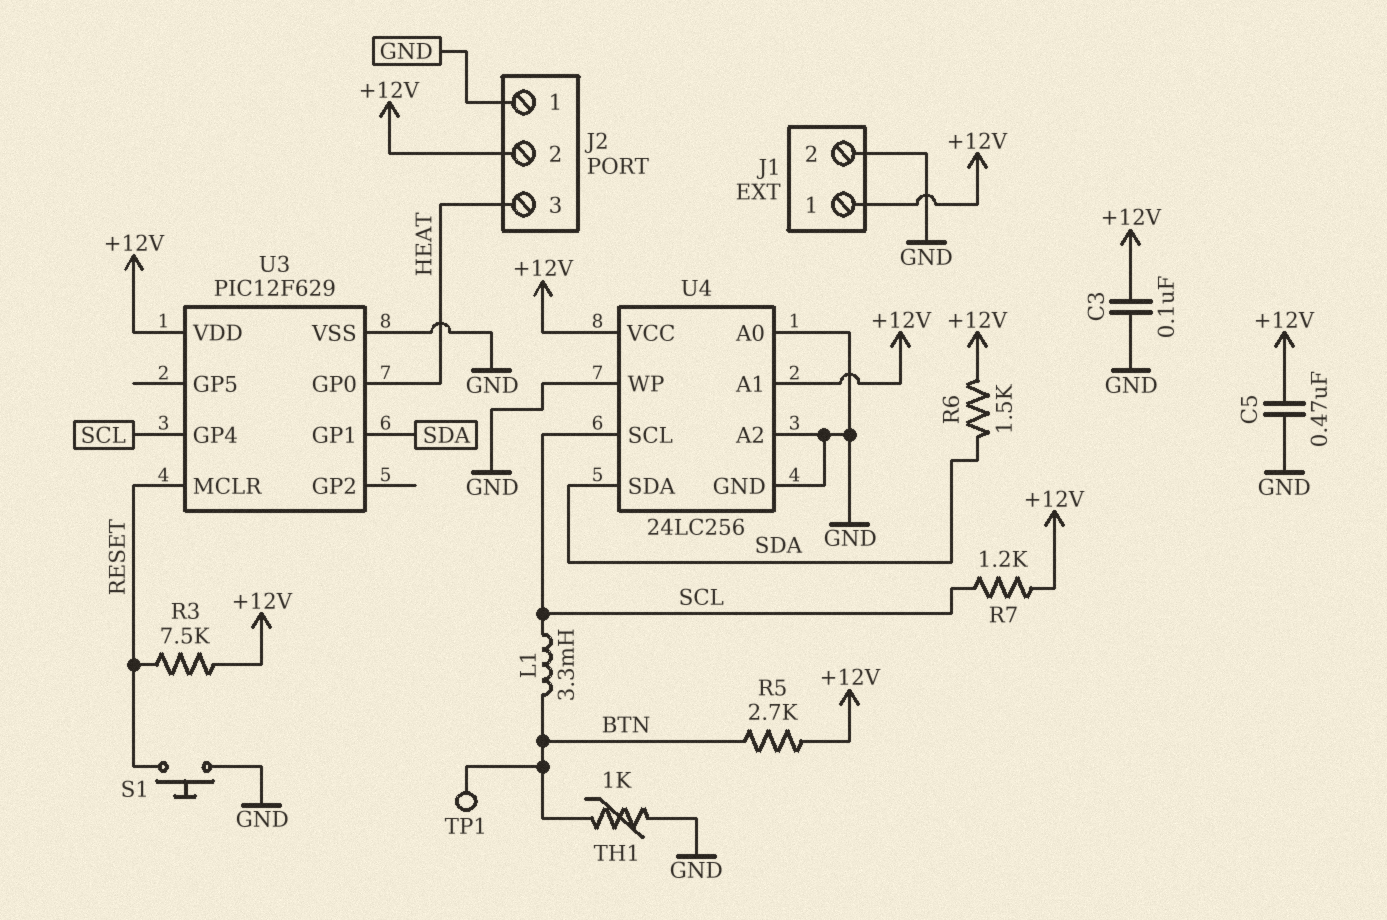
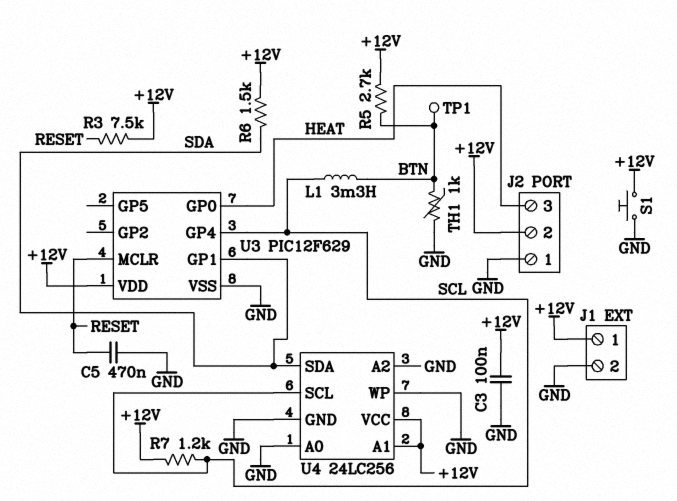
C5: 470nF (+12V, GND) -> 470nF (GND, RESET)
S1: button (GND, RESET) -> button (+12V, GND)

